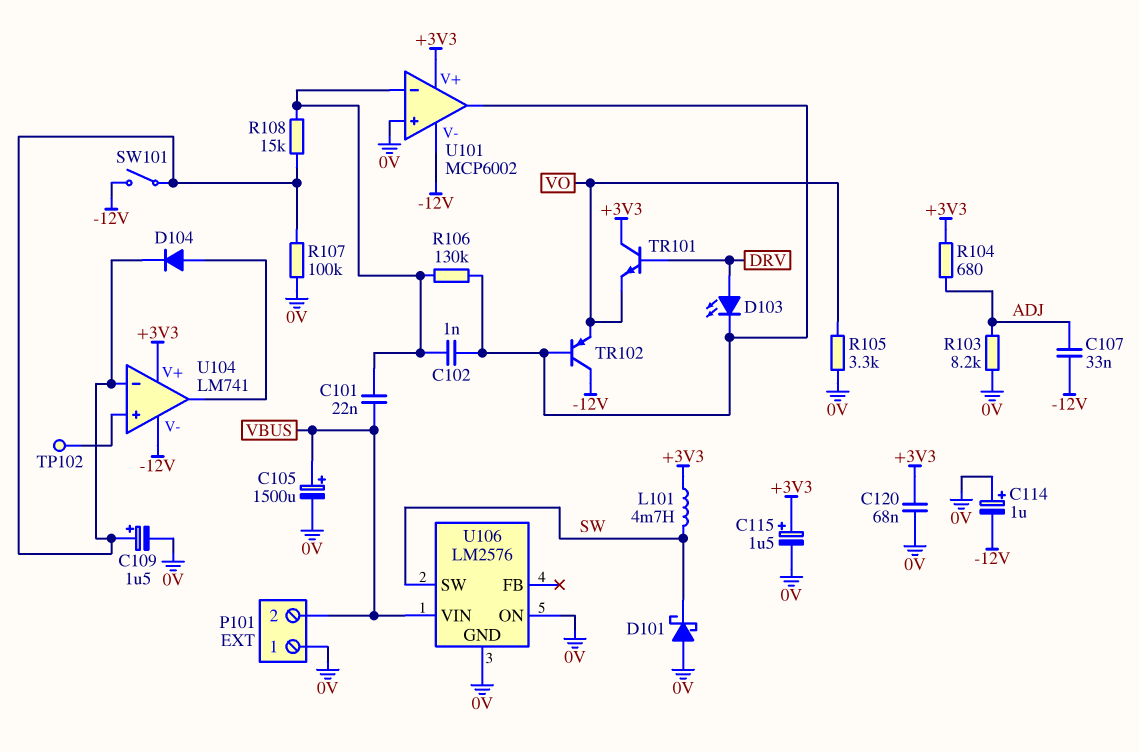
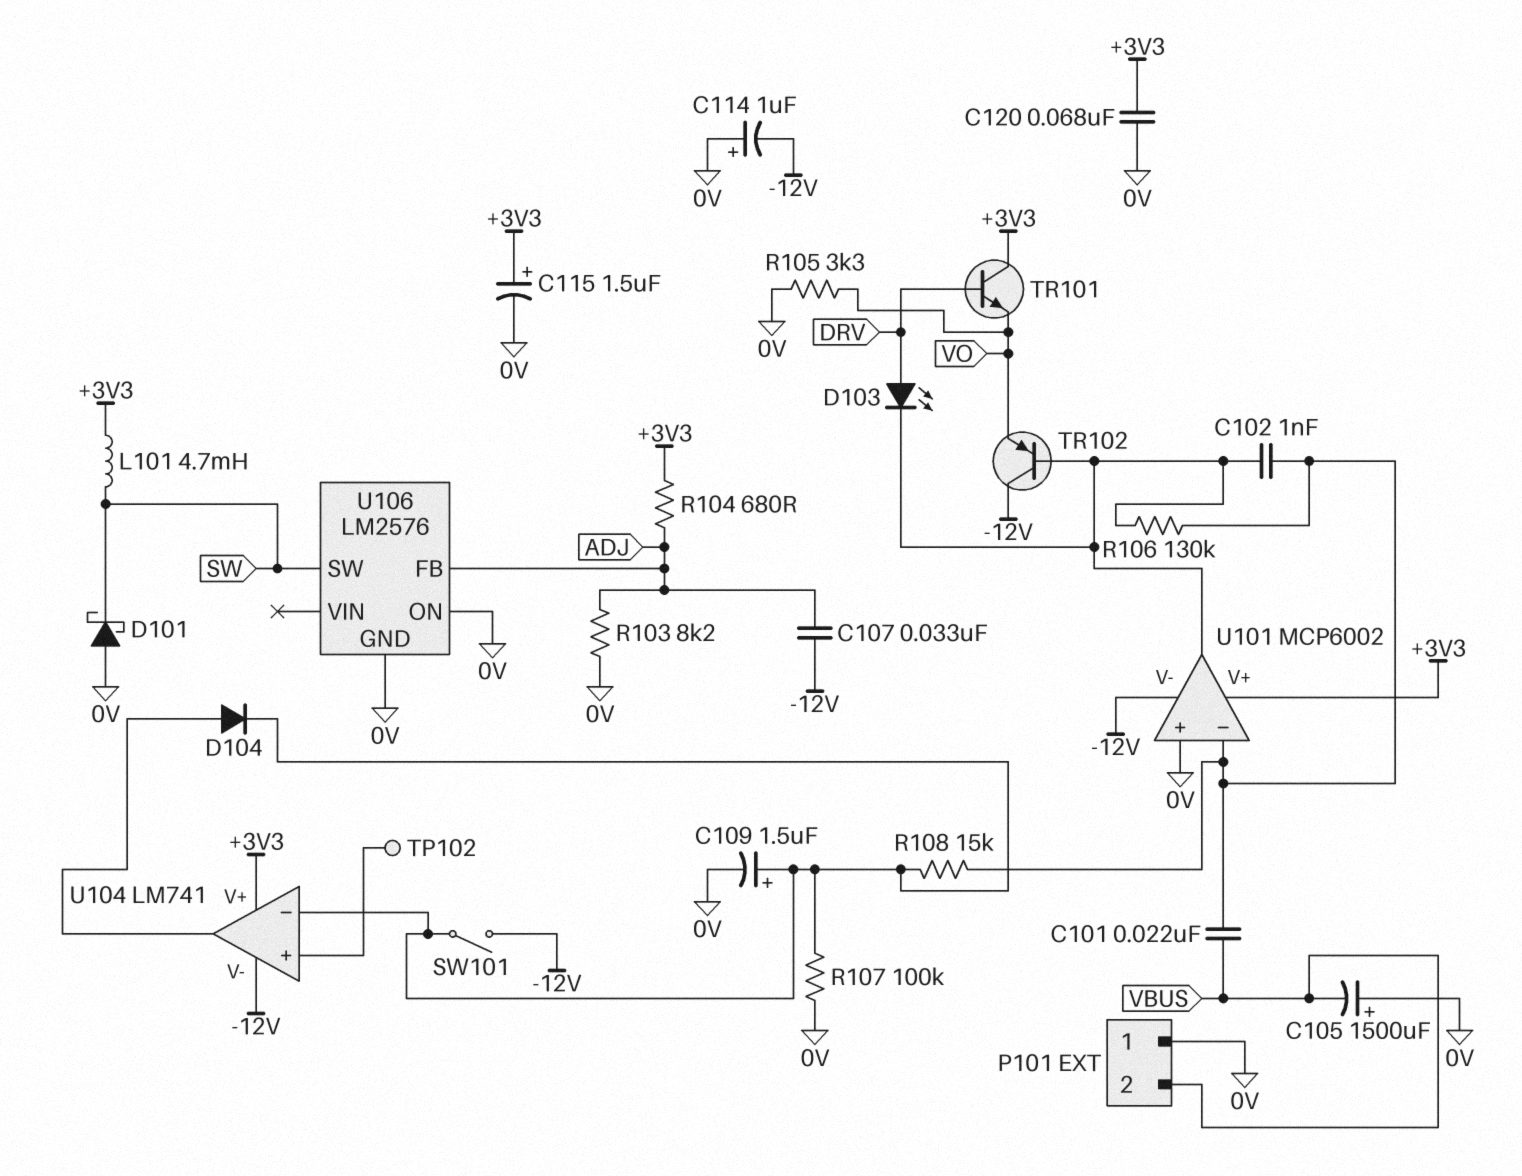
C105: 1500uF (plus VBUS, minus 0V) -> 1500uF (plus 0V, minus VBUS)
U106 pin FB: none -> ADJ
U106 pin VIN: VBUS -> none

